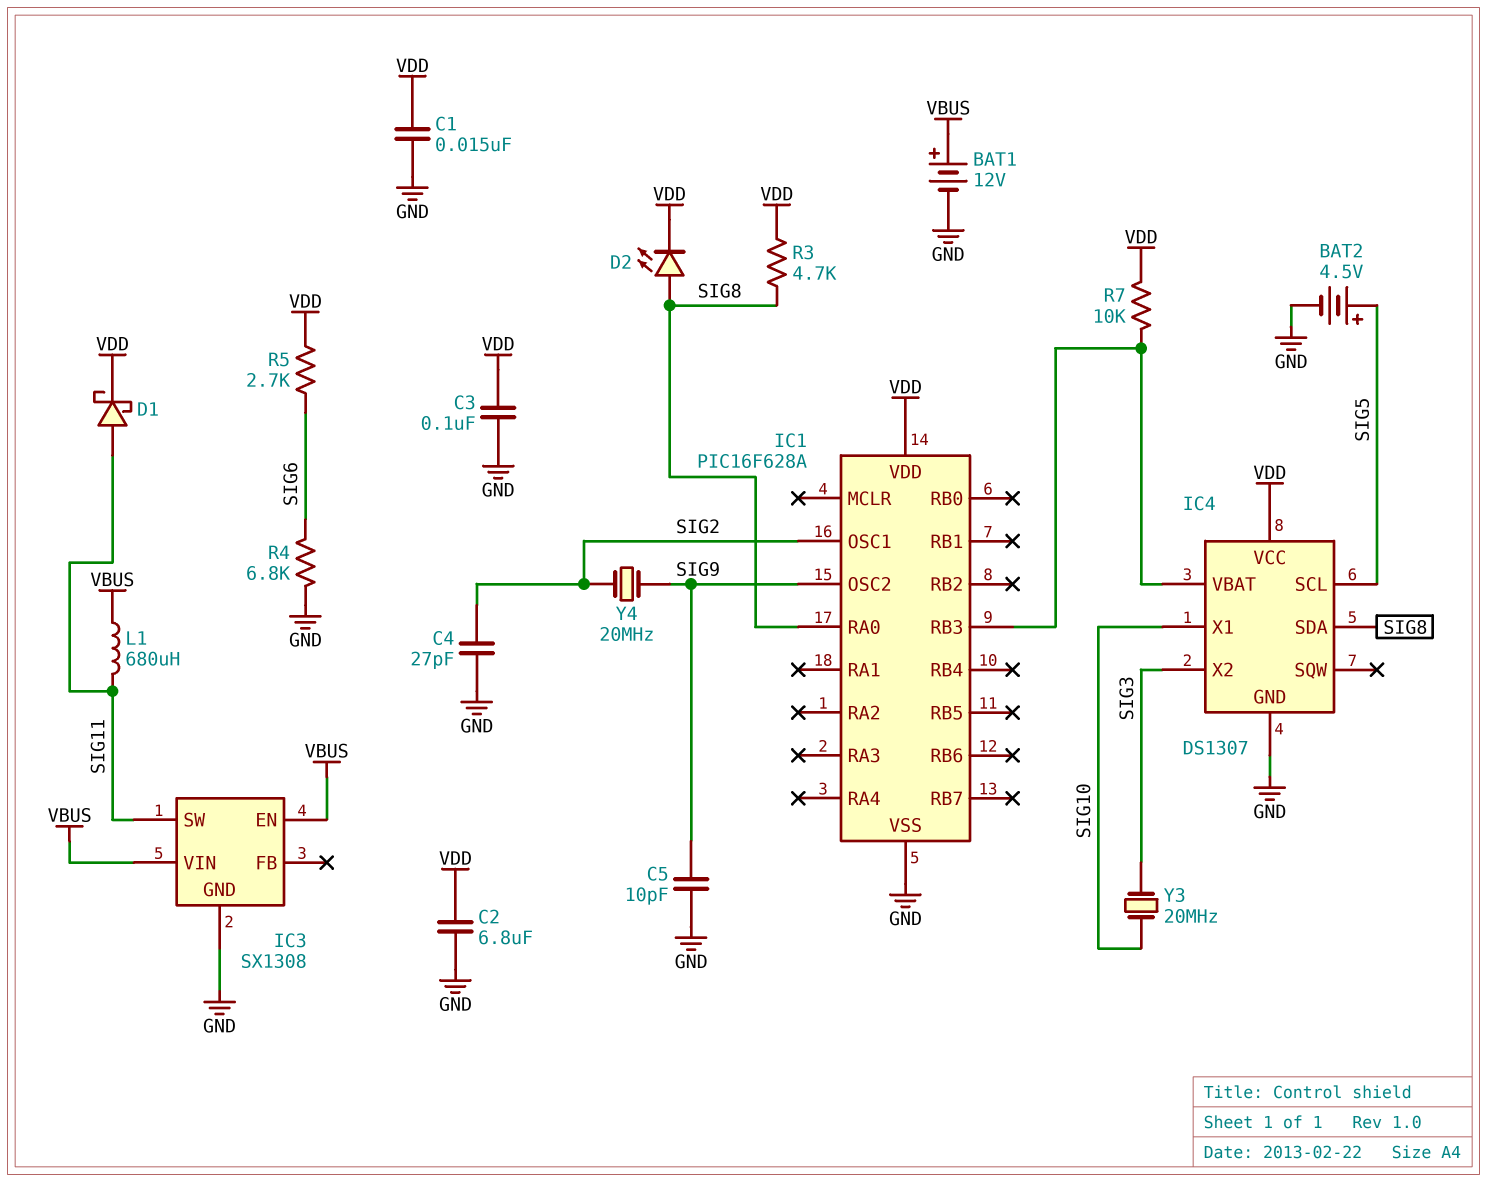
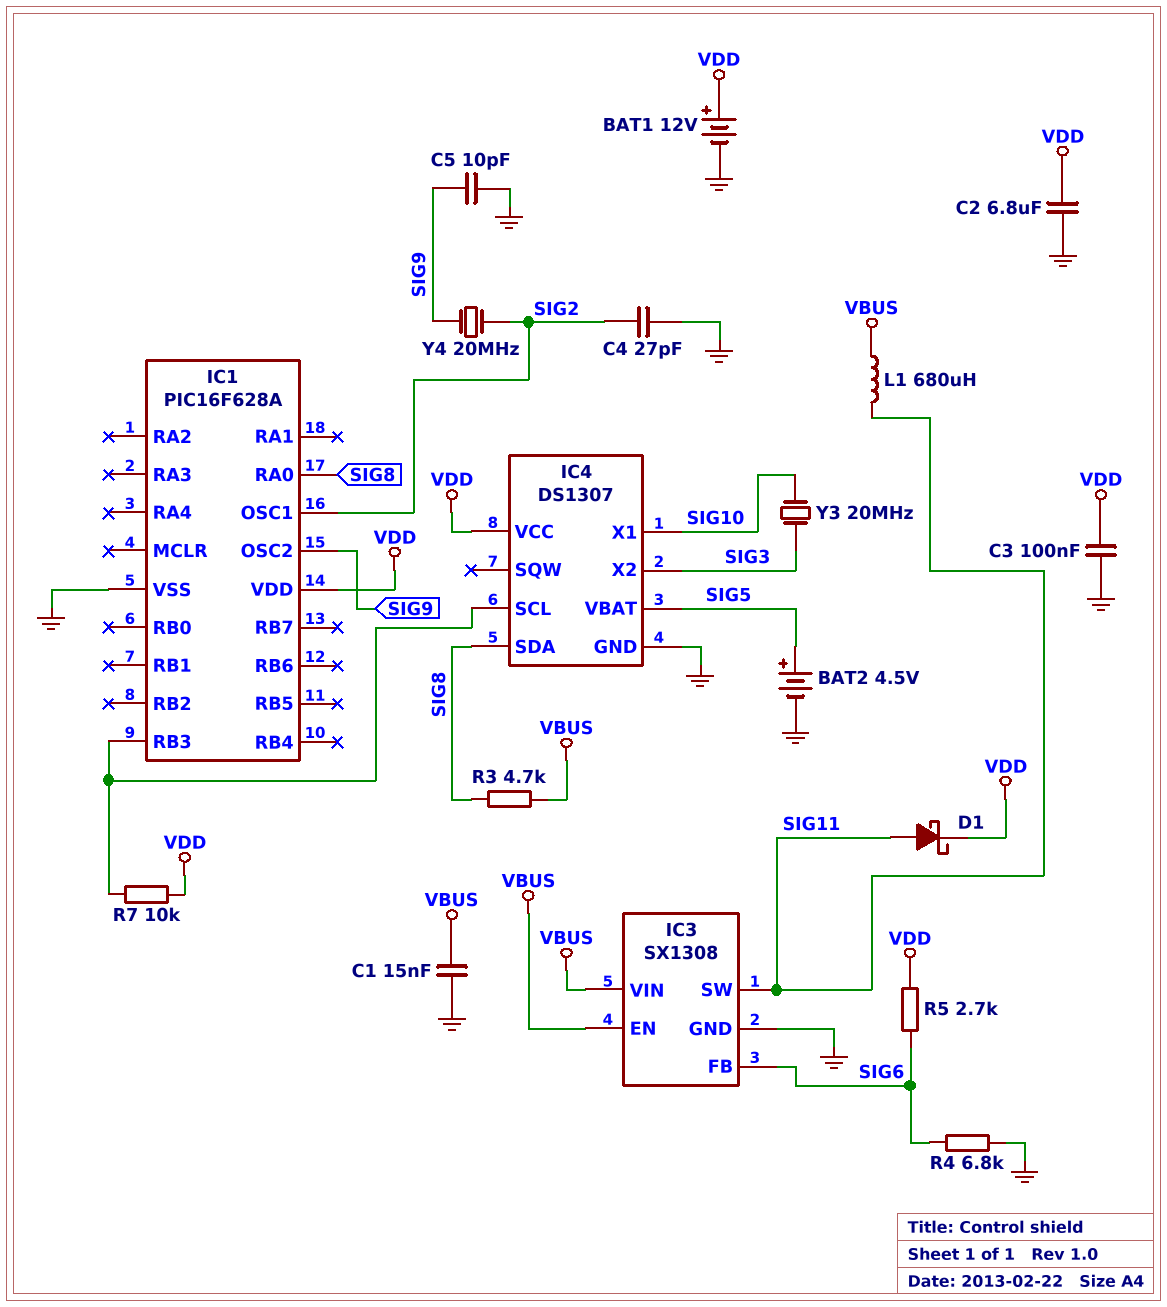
BAT1: 12V (plus VBUS, minus GND) -> 12V (plus VDD, minus GND)
C1: 15nF (GND, VDD) -> 15nF (GND, VBUS)
D2: LED (A SIG8, K VDD) -> none
IC3 pin FB: none -> SIG6
IC4 pin SCL: SIG5 -> IC1/RB3
IC4 pin VBAT: IC1/RB3 -> SIG5
R3: 4.7k (SIG8, VDD) -> 4.7k (SIG8, VBUS)

